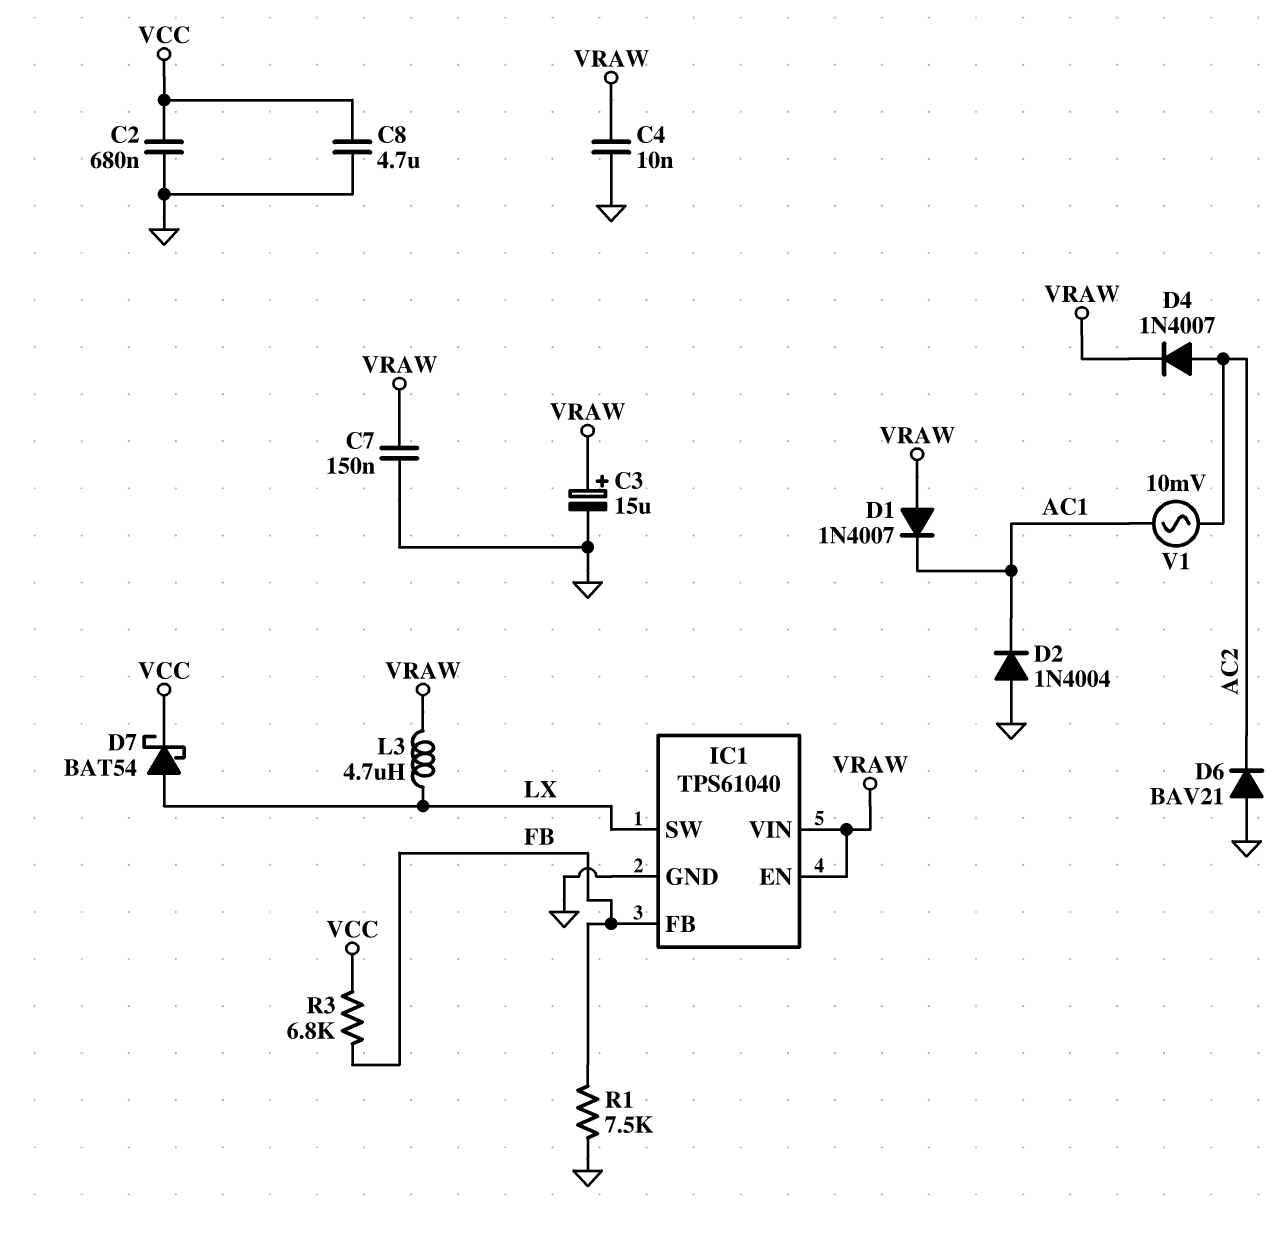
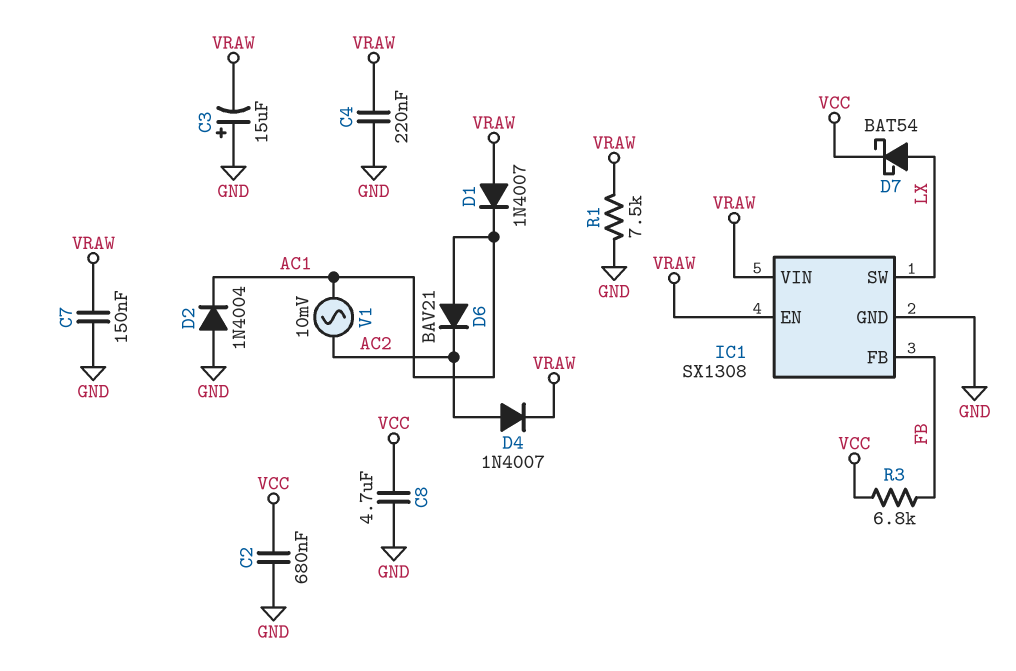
C3: 15uF (plus VRAW, minus GND) -> 15uF (plus GND, minus VRAW)
C4: 10nF (GND, VRAW) -> 220nF (GND, VRAW)
D6: diode BAV21 (A GND, K AC2) -> diode BAV21 (A AC1, K AC2)
IC1: TPS61040 -> SX1308
L3: 4.7uH (LX, VRAW) -> none
R1: 7.5k (FB, GND) -> 7.5k (GND, VRAW)

